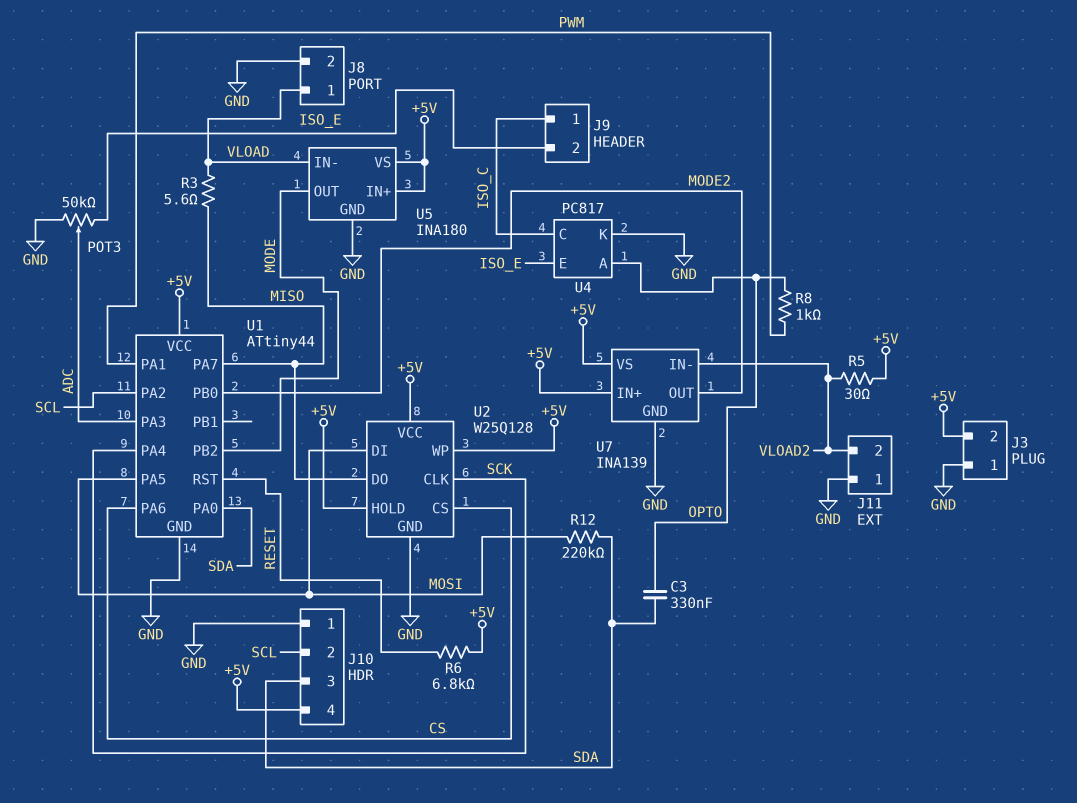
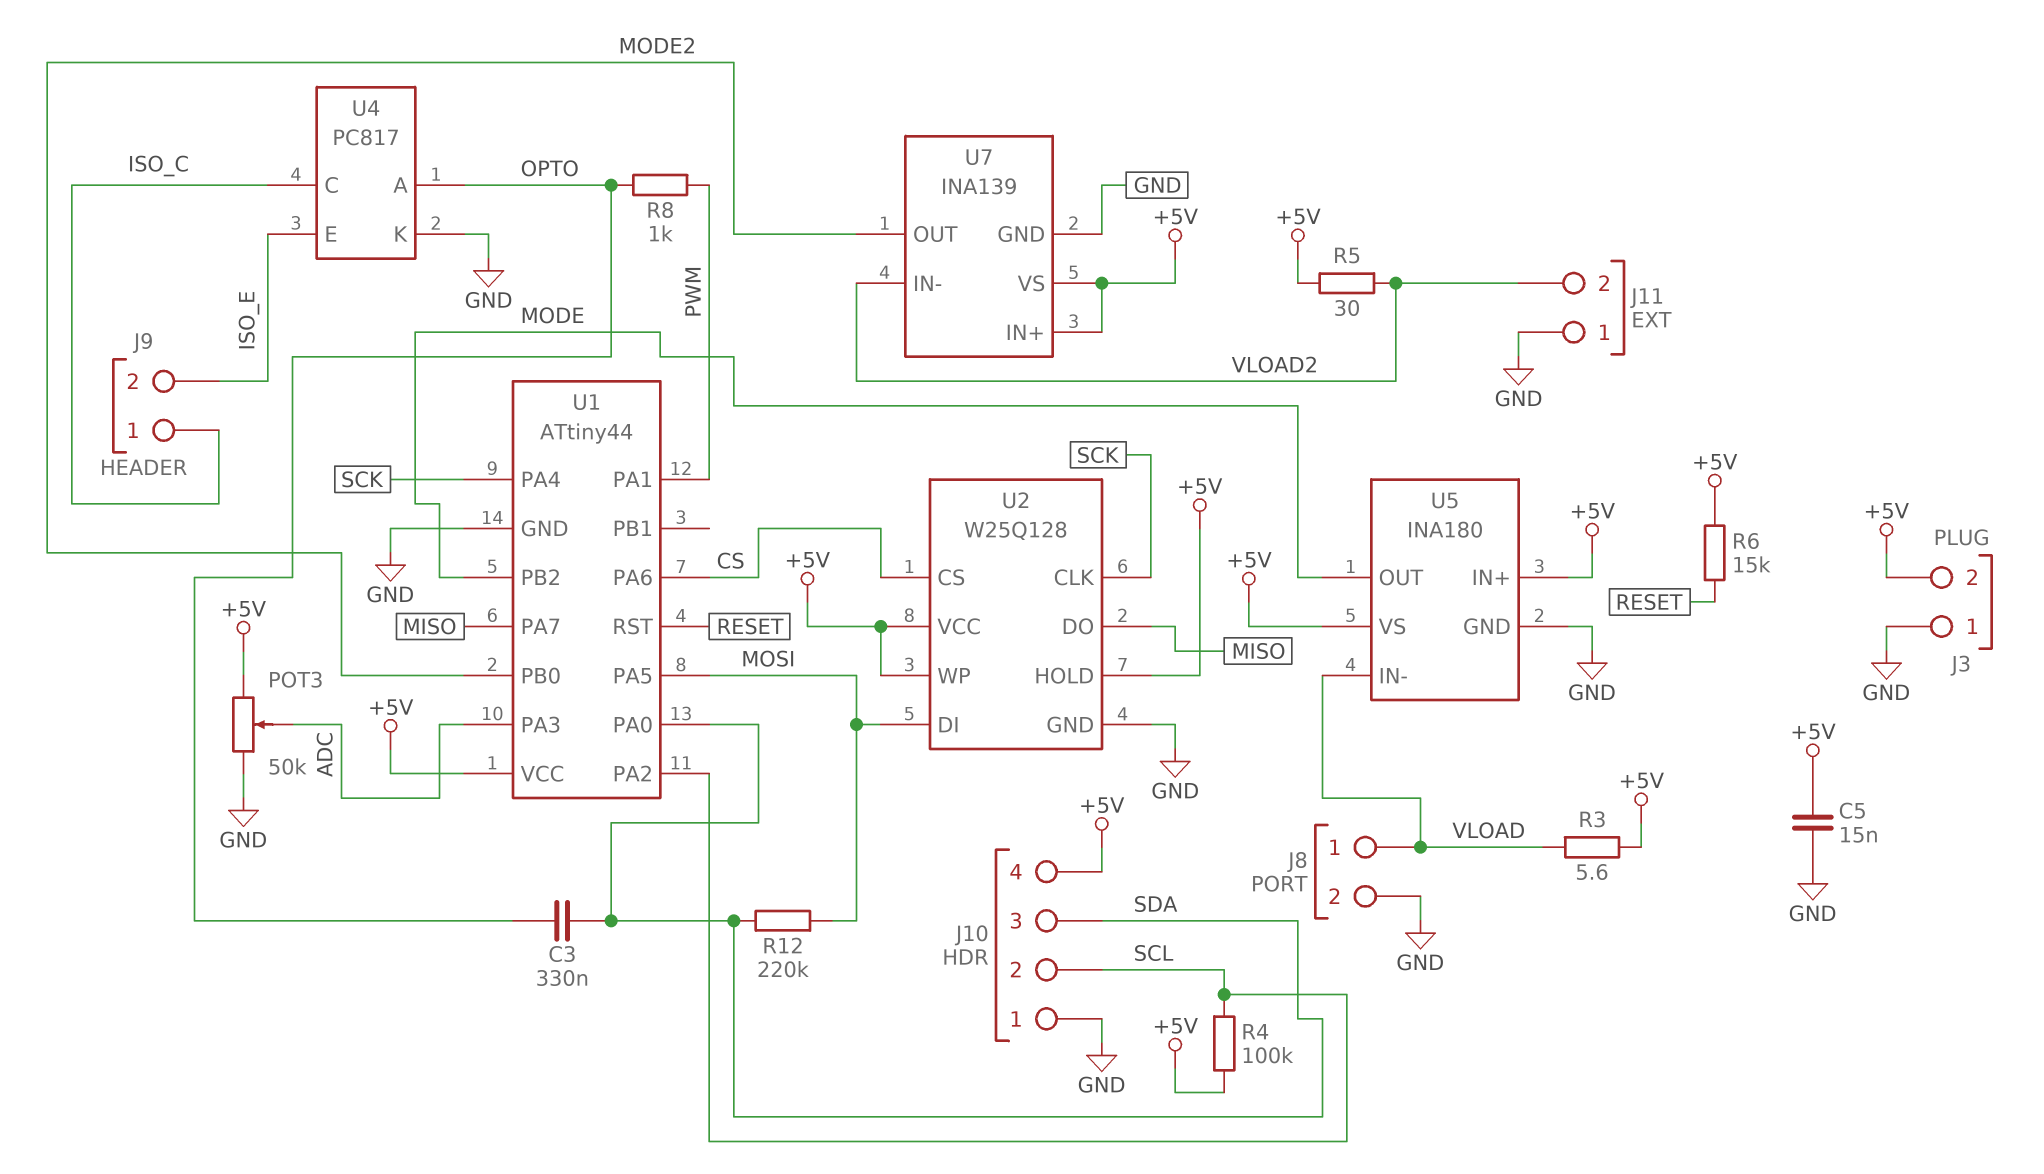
C5: none -> 15nF (+5V, GND)
POT3: 50k (GND, ISO_E, wiper ADC) -> 50k (+5V, GND, wiper ADC)
R3: 5.6 (MISO, VLOAD) -> 5.6 (+5V, VLOAD)
R4: none -> 100k (+5V, SCL)
R6: 6.8k (+5V, RESET) -> 15k (+5V, RESET)

